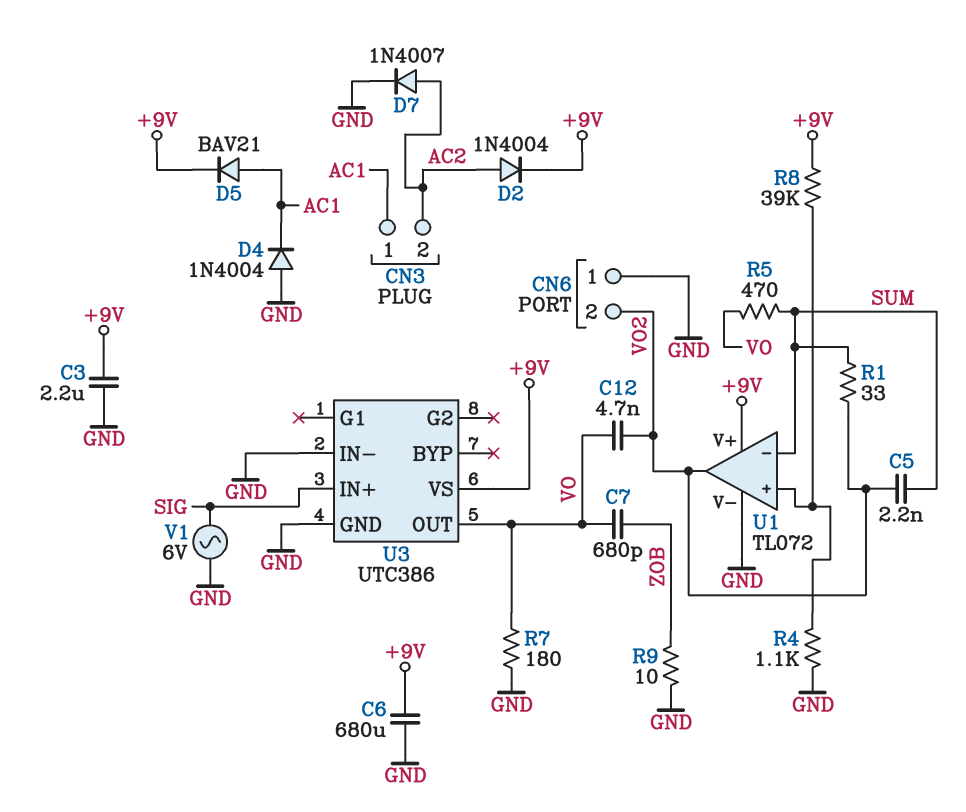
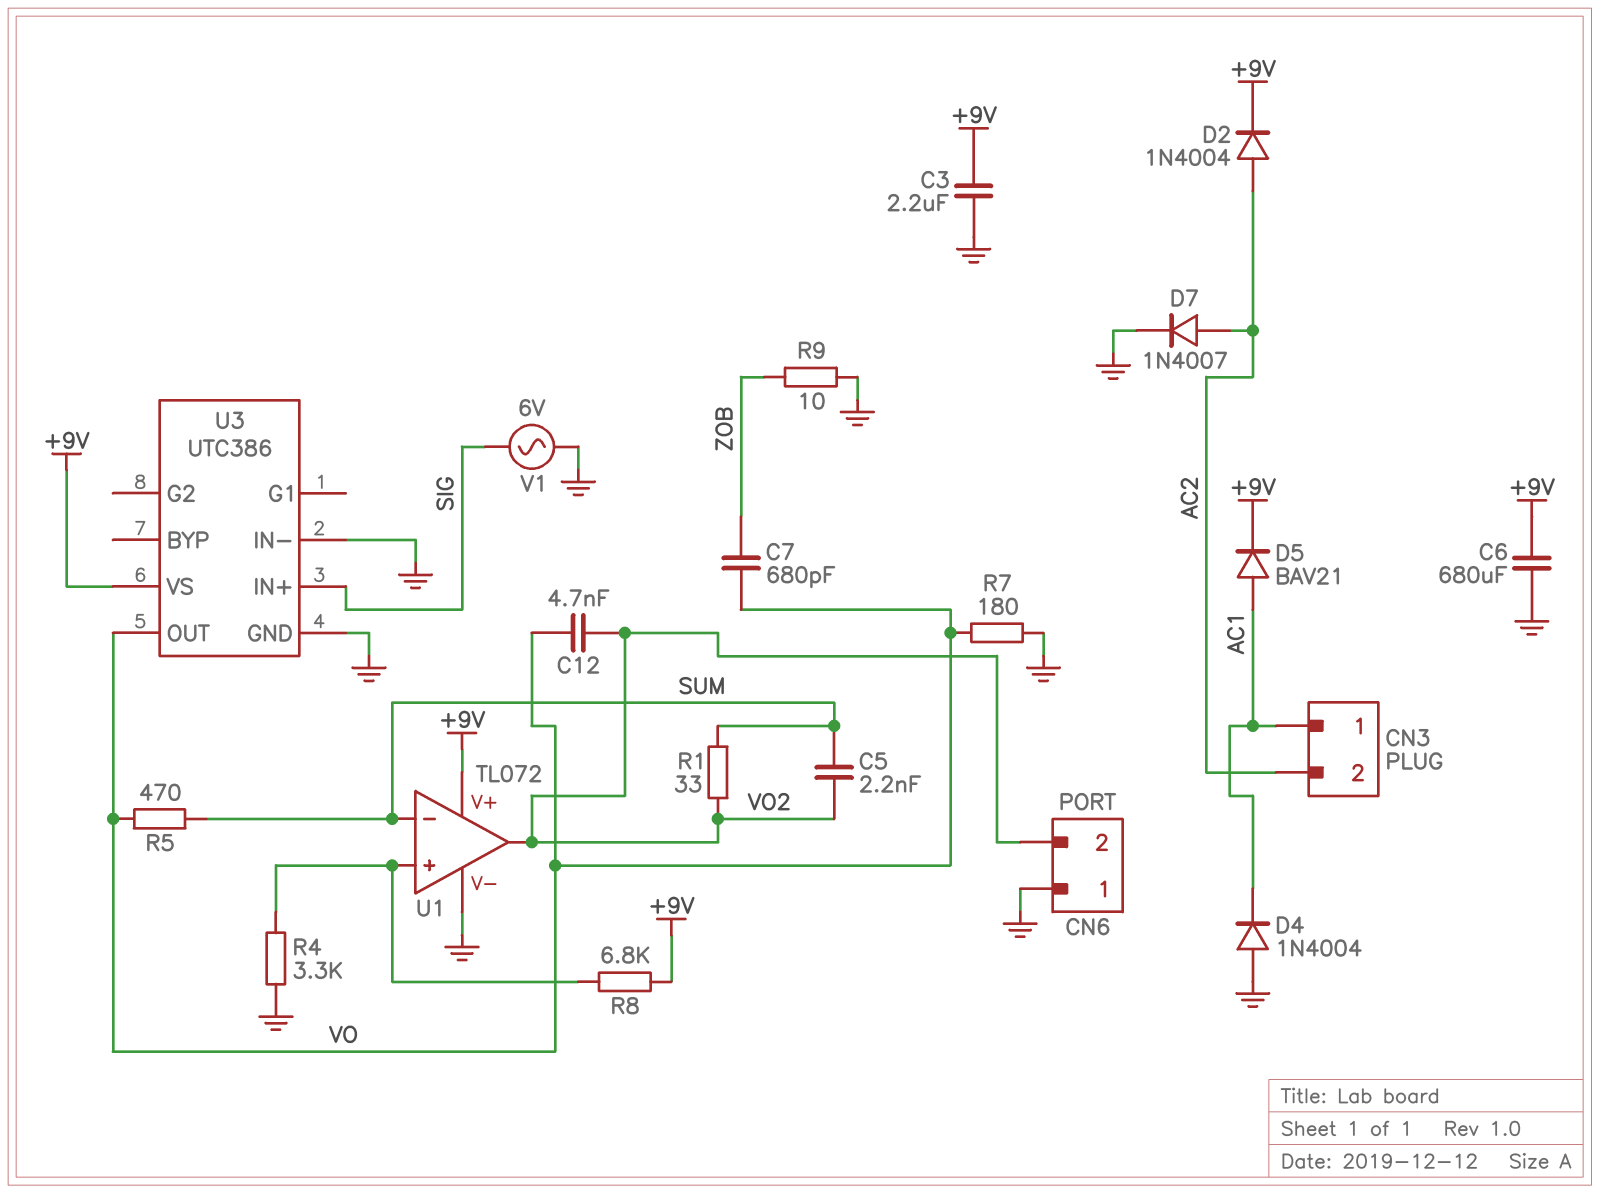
R4: 1.1k (GND, U1/in+) -> 3.3k (GND, U1/in+)
R8: 39k (+9V, U1/in+) -> 6.8k (+9V, U1/in+)

